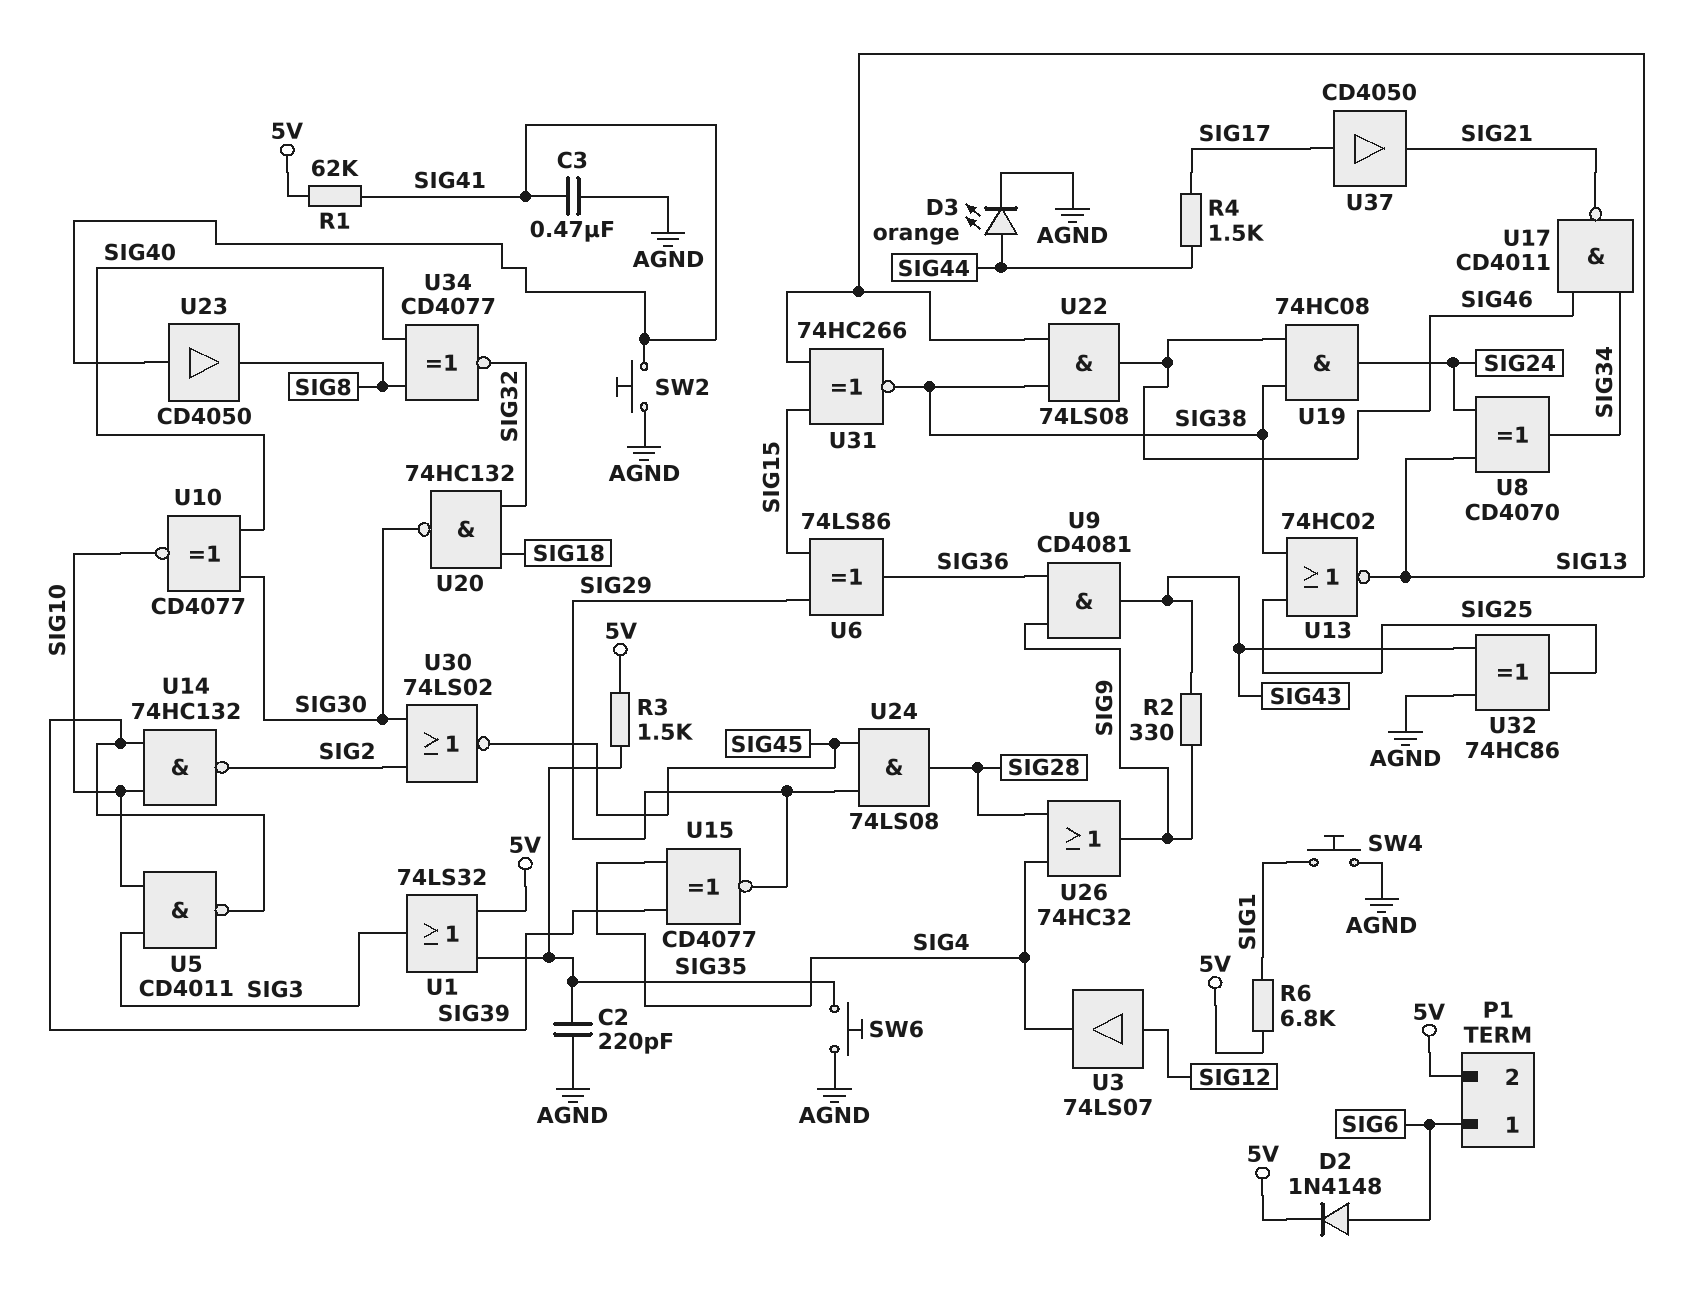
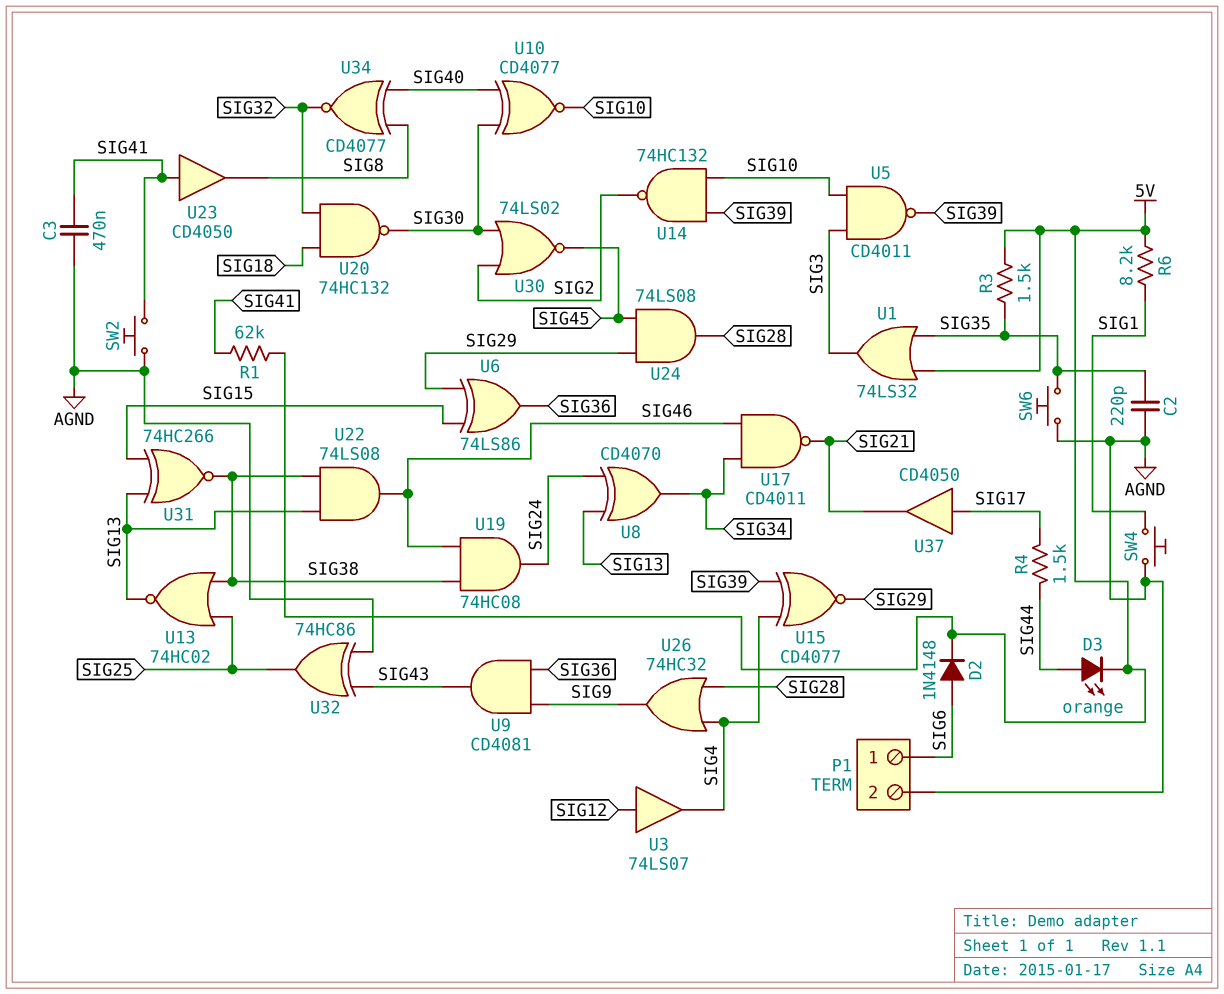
D3: LED orange (A SIG44, K AGND) -> LED orange (A SIG44, K 5V)
P1 pin 2: 5V -> AGND
R2: 330 (SIG9, SIG43) -> none
R6: 6.8k (5V, SIG1) -> 8.2k (5V, SIG1)

